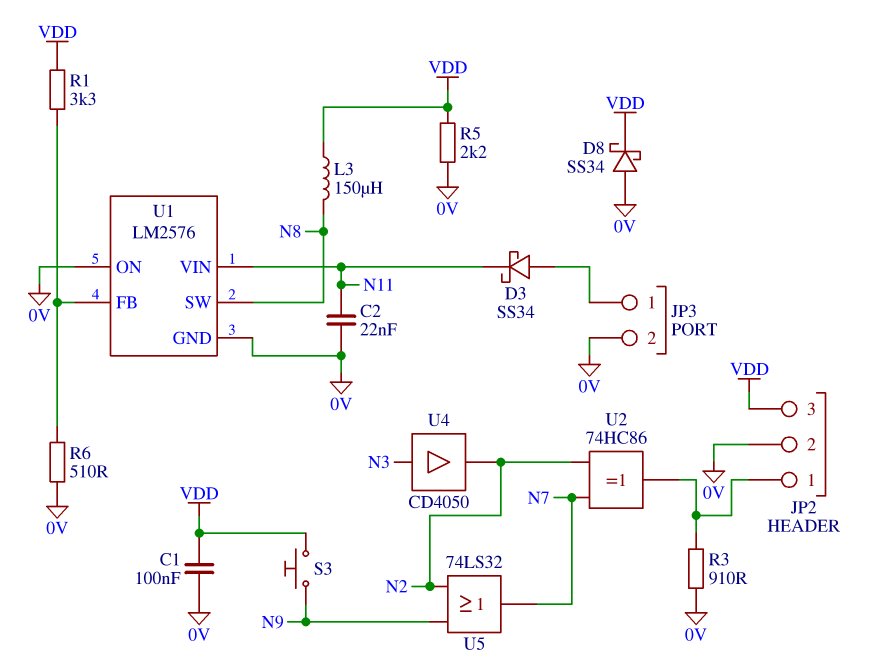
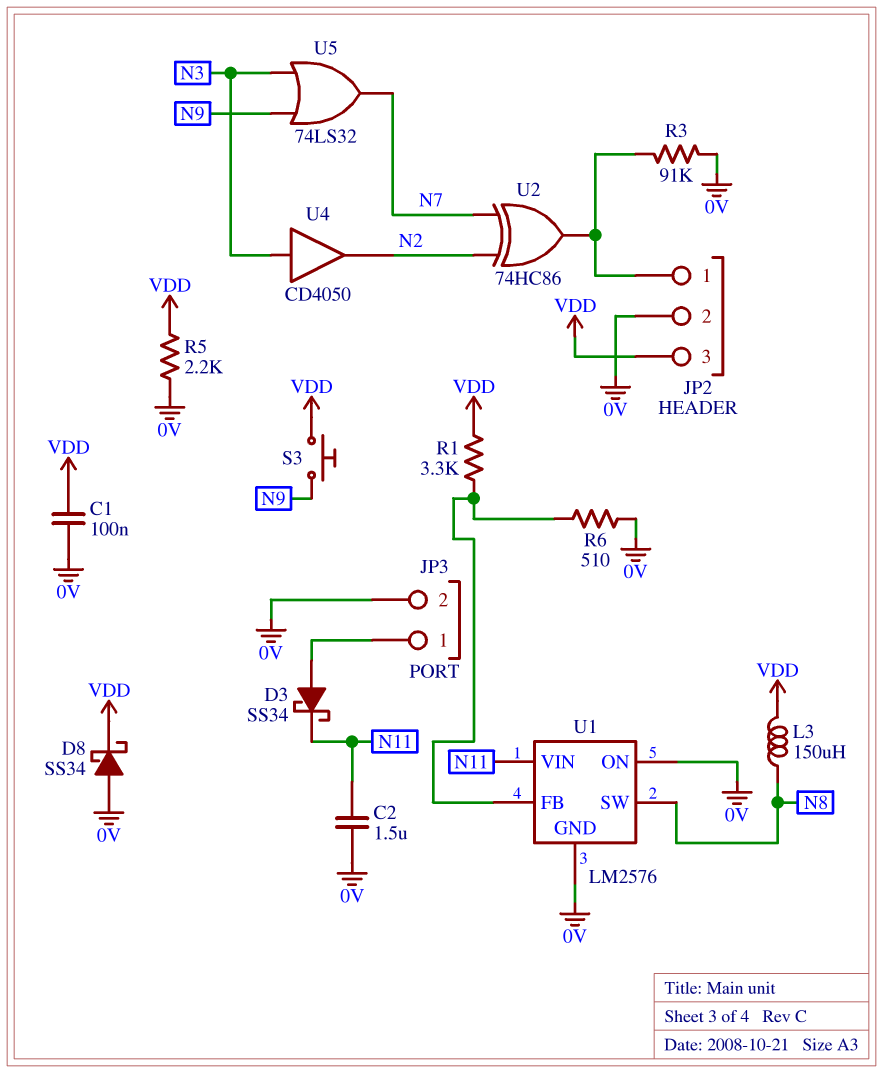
C2: 22nF (0V, N11) -> 1.5uF (0V, N11)
R3: 910 (0V, JP2/1) -> 91k (0V, JP2/1)
U5: OR 74LS32 (in N2, in N9, out N7) -> OR 74LS32 (in N3, in N9, out N7)

